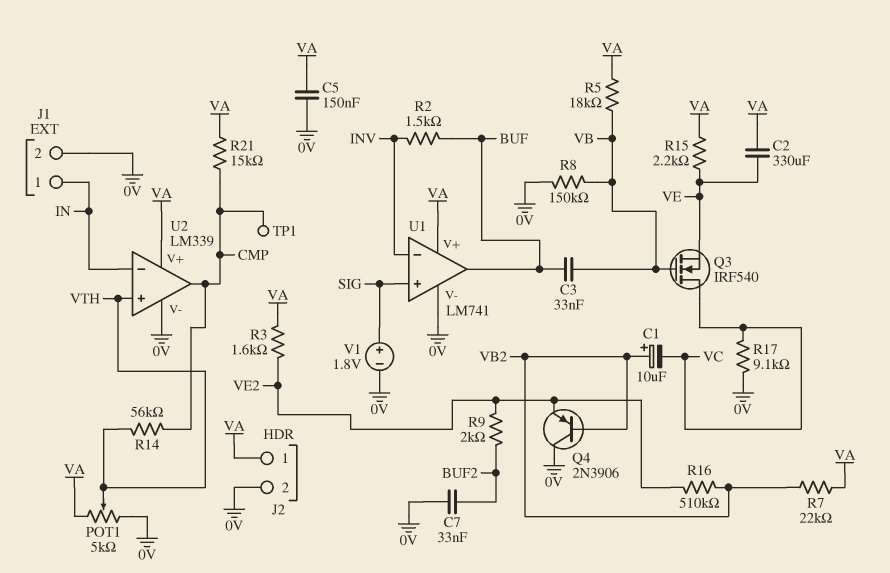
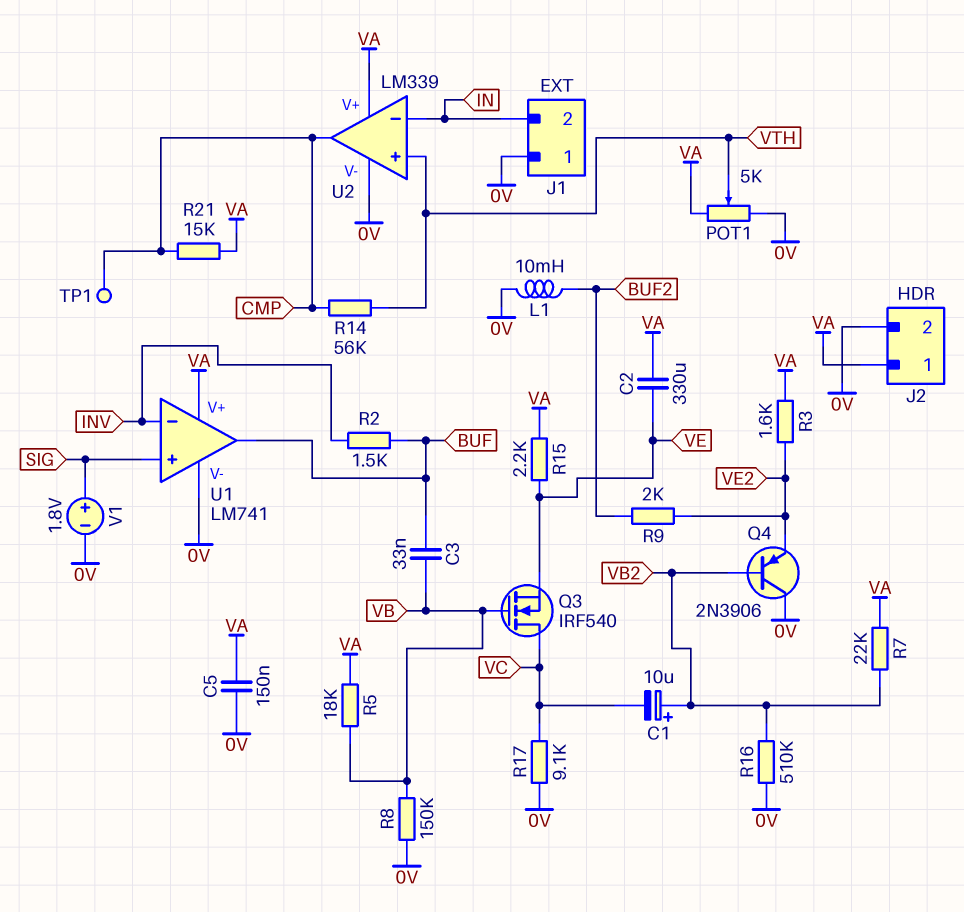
C7: 33nF (0V, BUF2) -> none
J1 pin 1: IN -> 0V
J1 pin 2: 0V -> IN
L1: none -> 10mH (0V, BUF2)
R16: 510k (VB2, VE2) -> 510k (0V, VB2)

